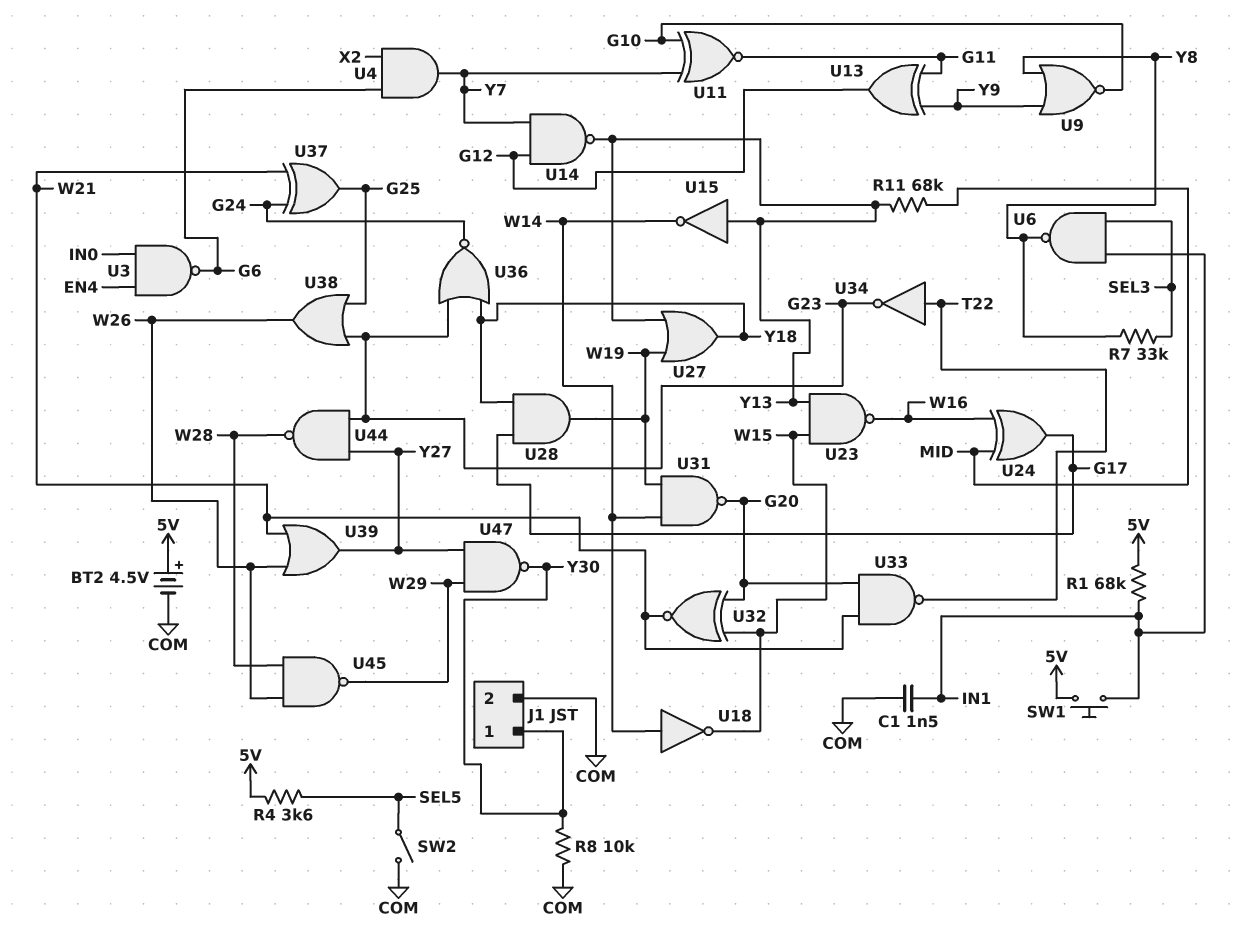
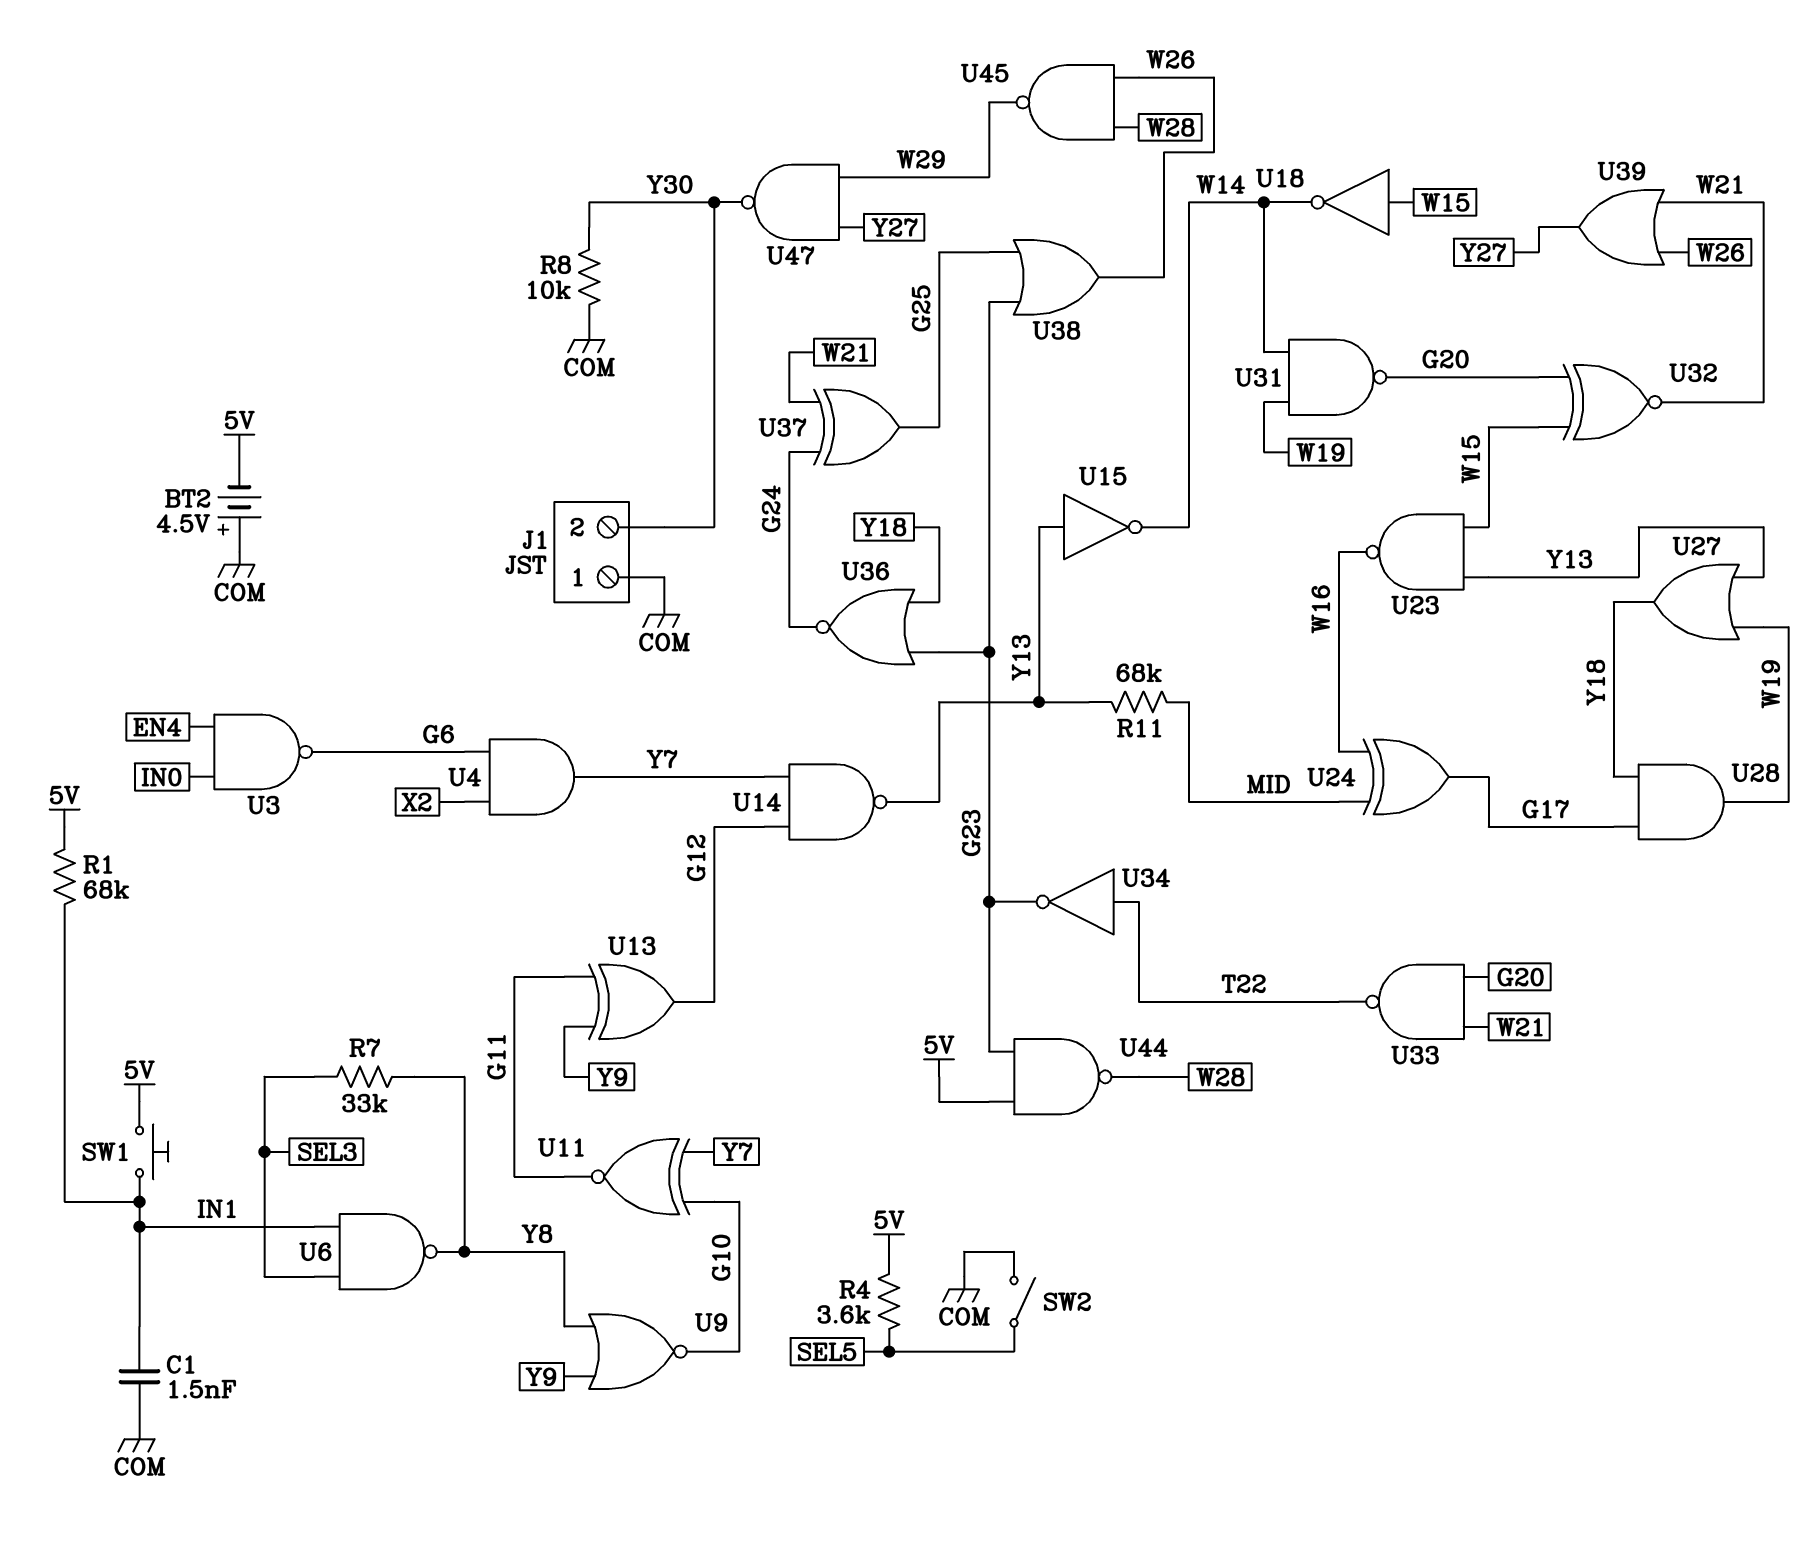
BT2: 4.5V (plus 5V, minus COM) -> 4.5V (plus COM, minus 5V)
J1 pin 1: Y30 -> COM
J1 pin 2: COM -> Y30
U18: NOT (in W14, out W15) -> NOT (in W15, out W14)
U44: NAND (in G23, in Y27, out W28) -> NAND (in 5V, in G23, out W28)

